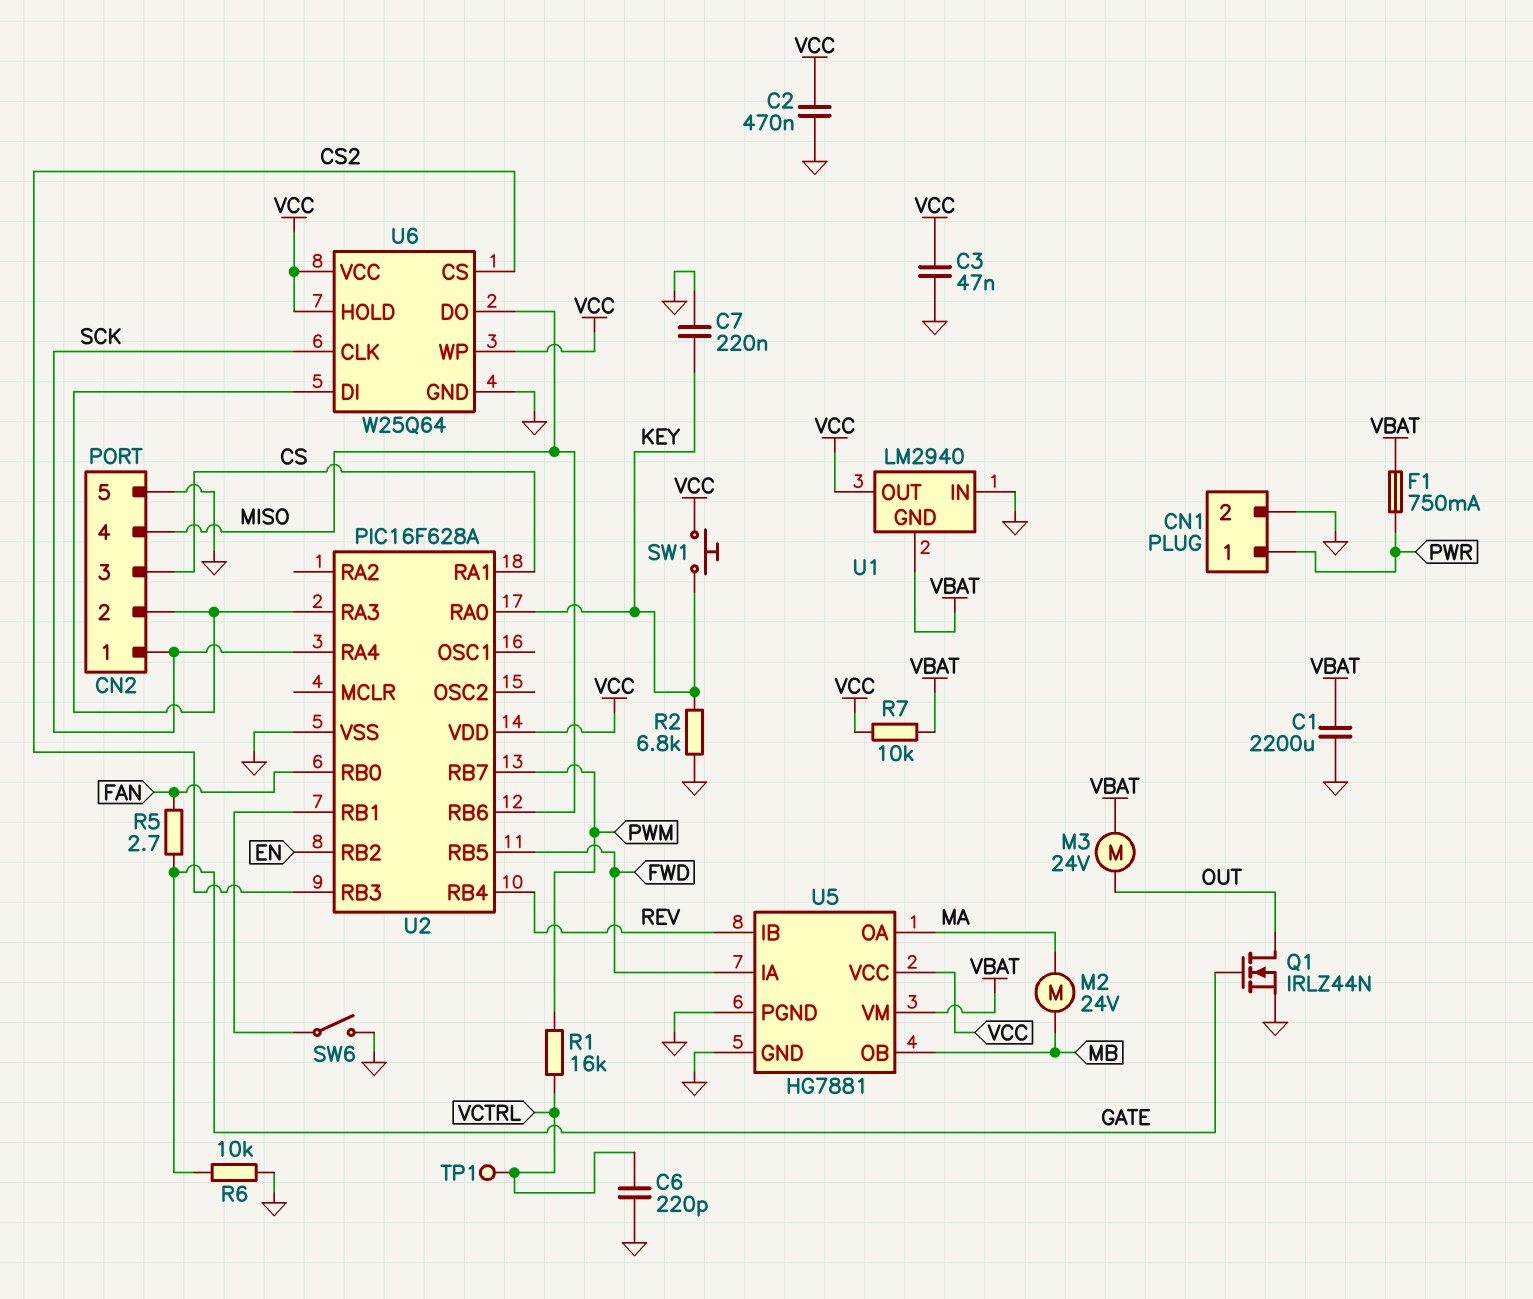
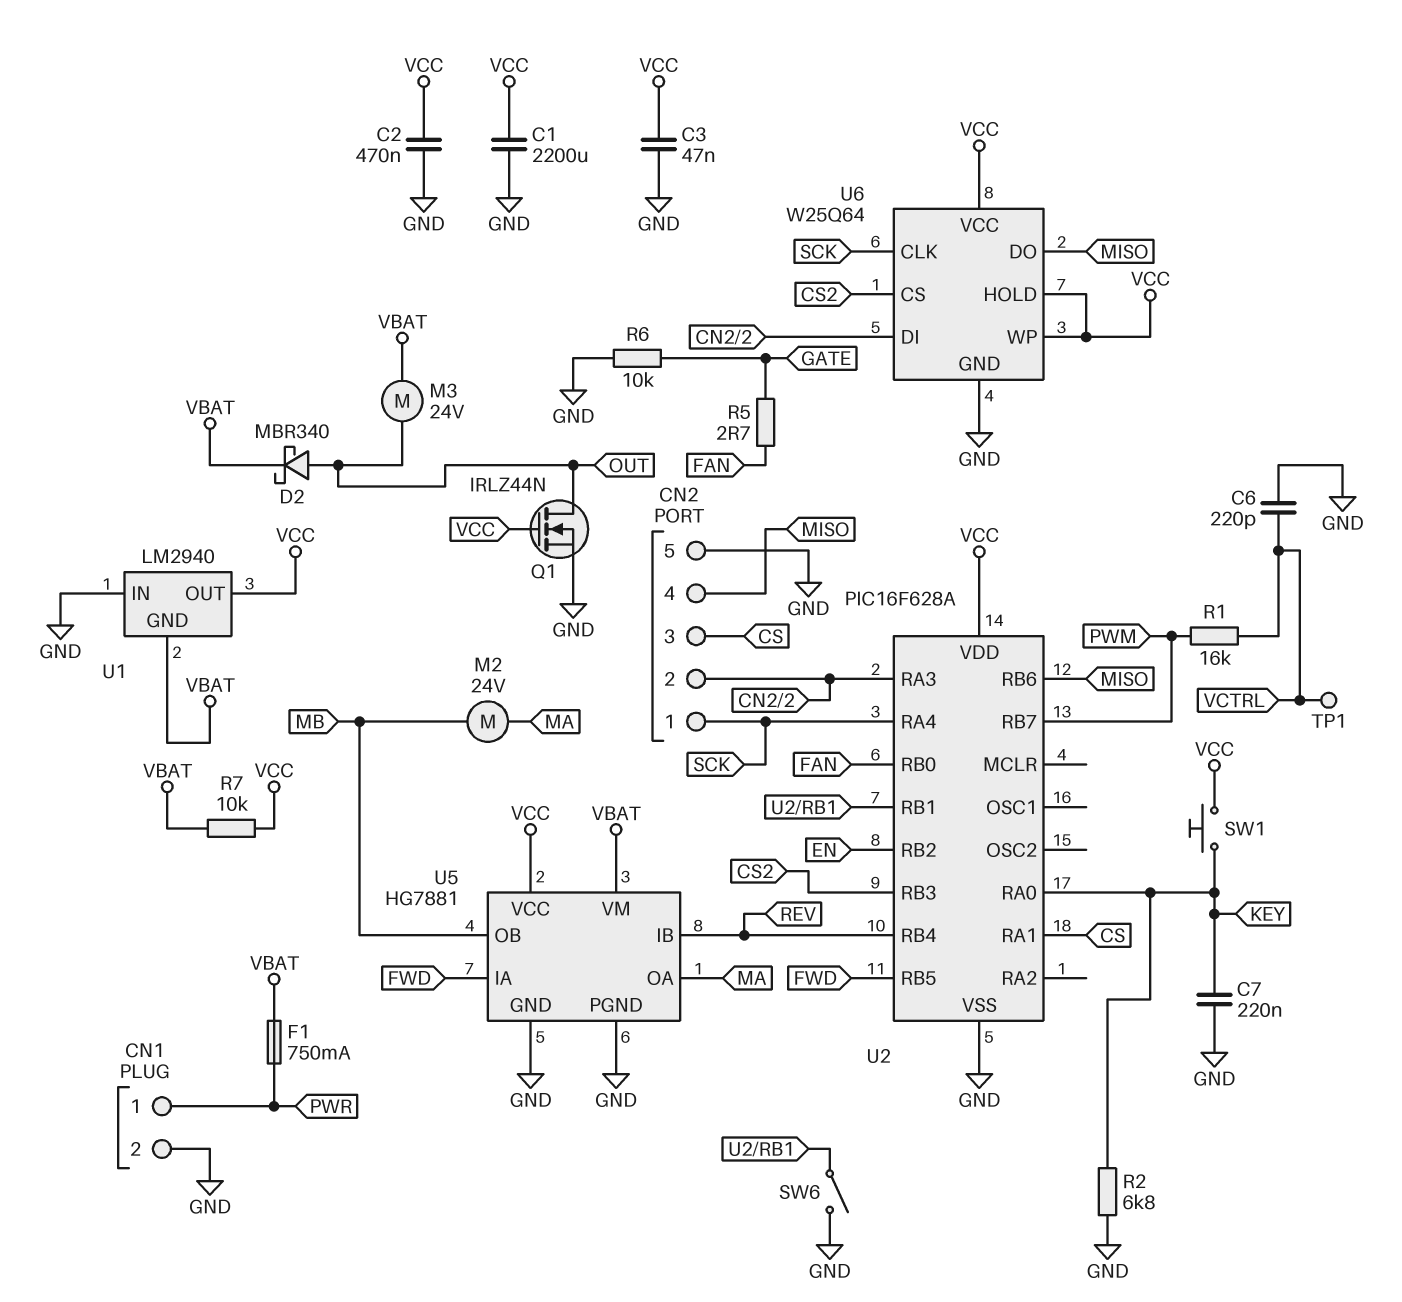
C1: 2200uF (GND, VBAT) -> 2200uF (GND, VCC)
D2: none -> schottky MBR340 (A OUT, K VBAT)
Q1: NMOS IRLZ44N (G GATE, D OUT, S GND) -> NMOS IRLZ44N (G VCC, D OUT, S GND)

